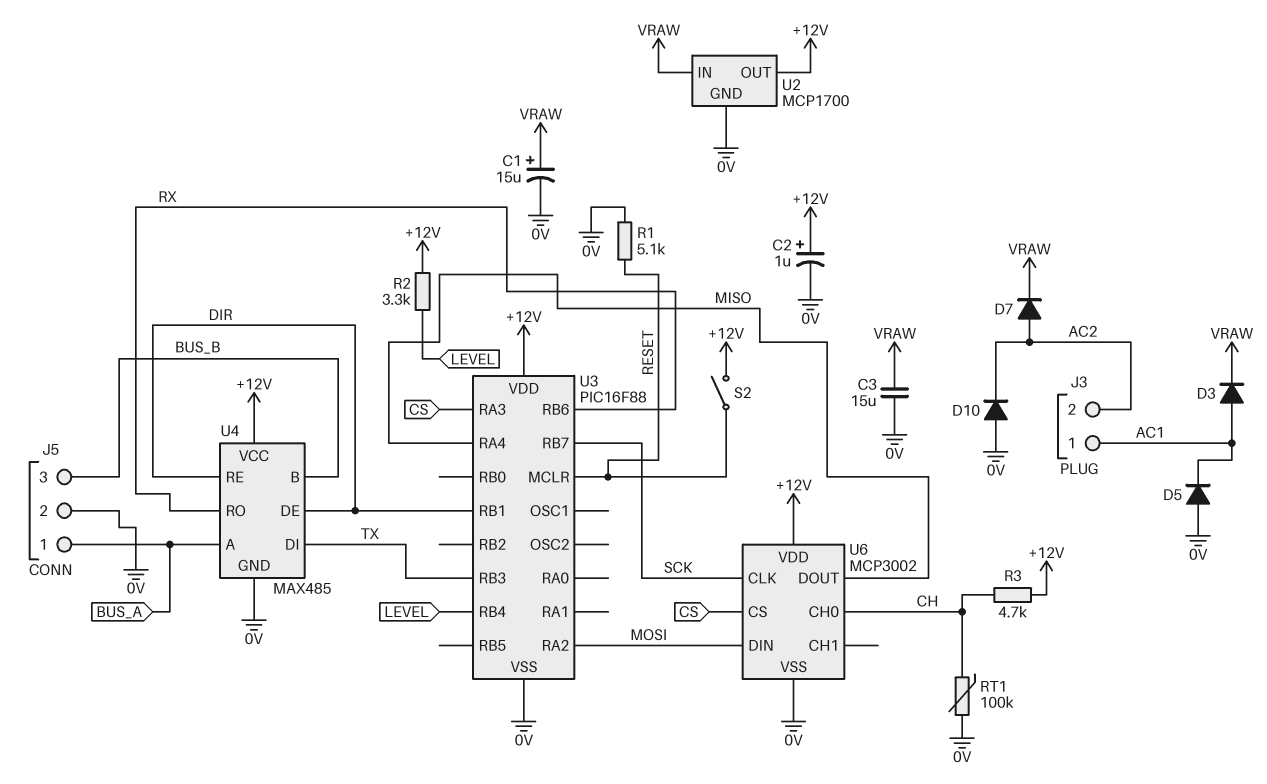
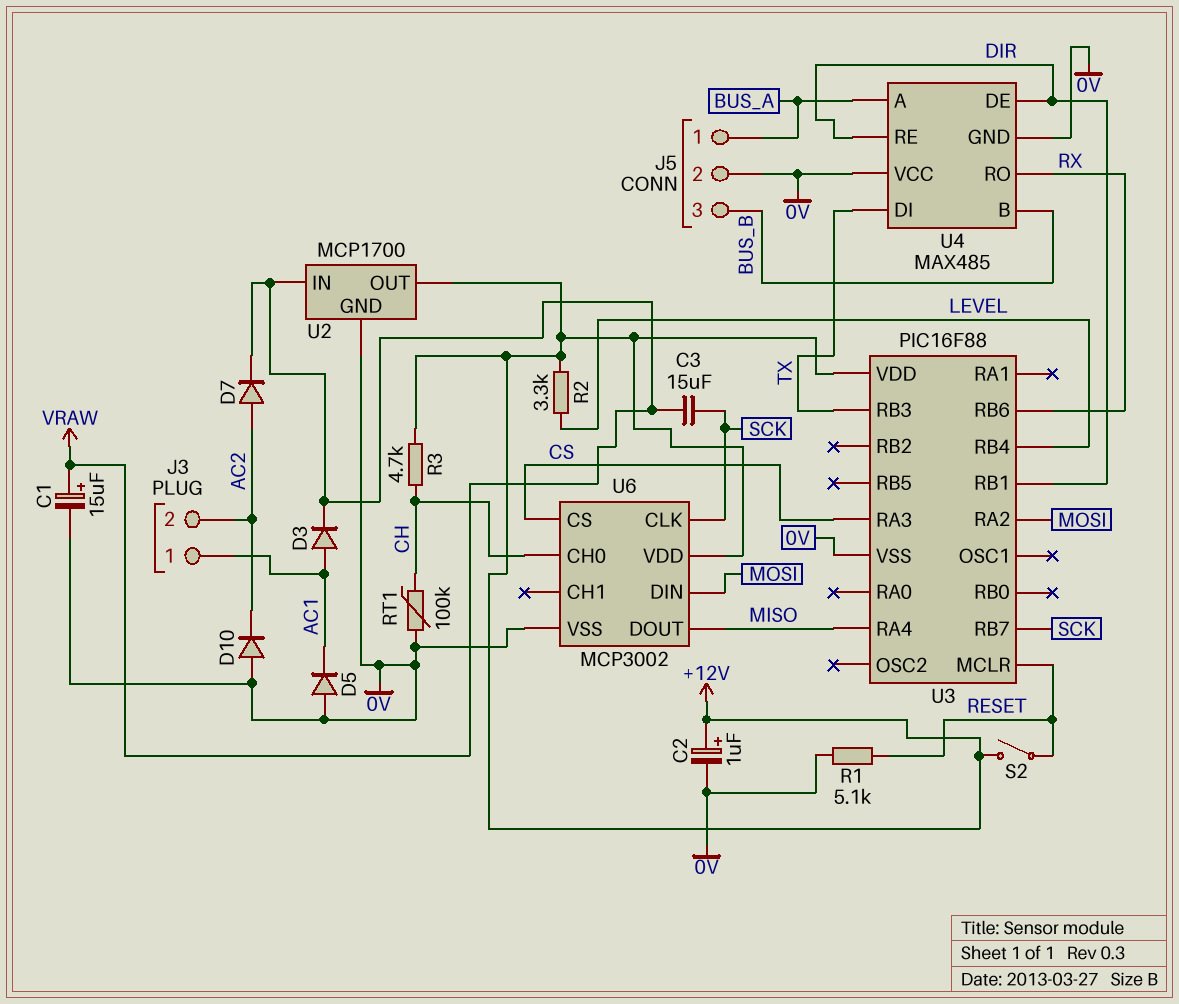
C3: 15uF (0V, VRAW) -> 15uF (SCK, VRAW)
U4 pin VCC: +12V -> 0V

